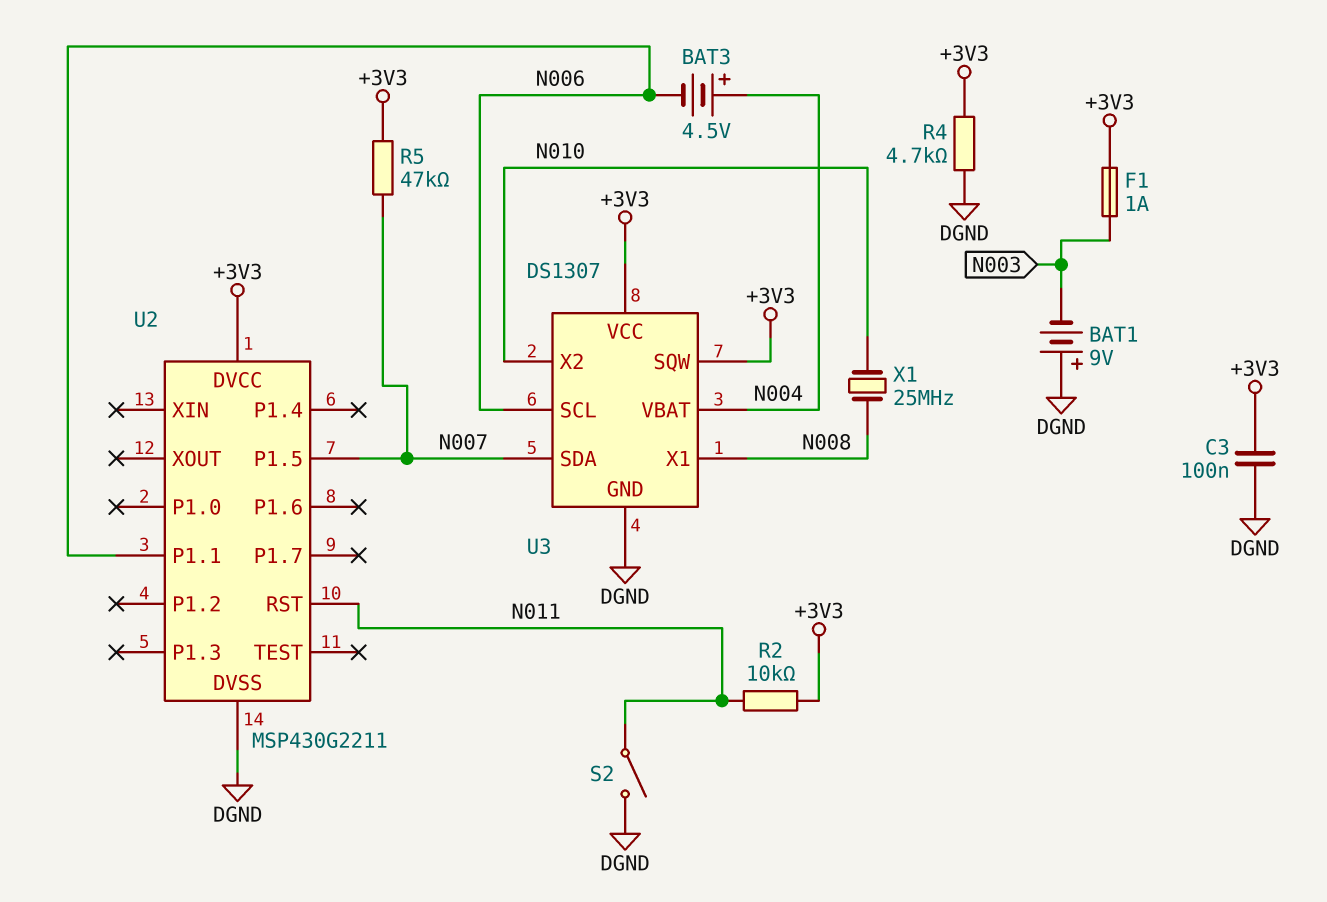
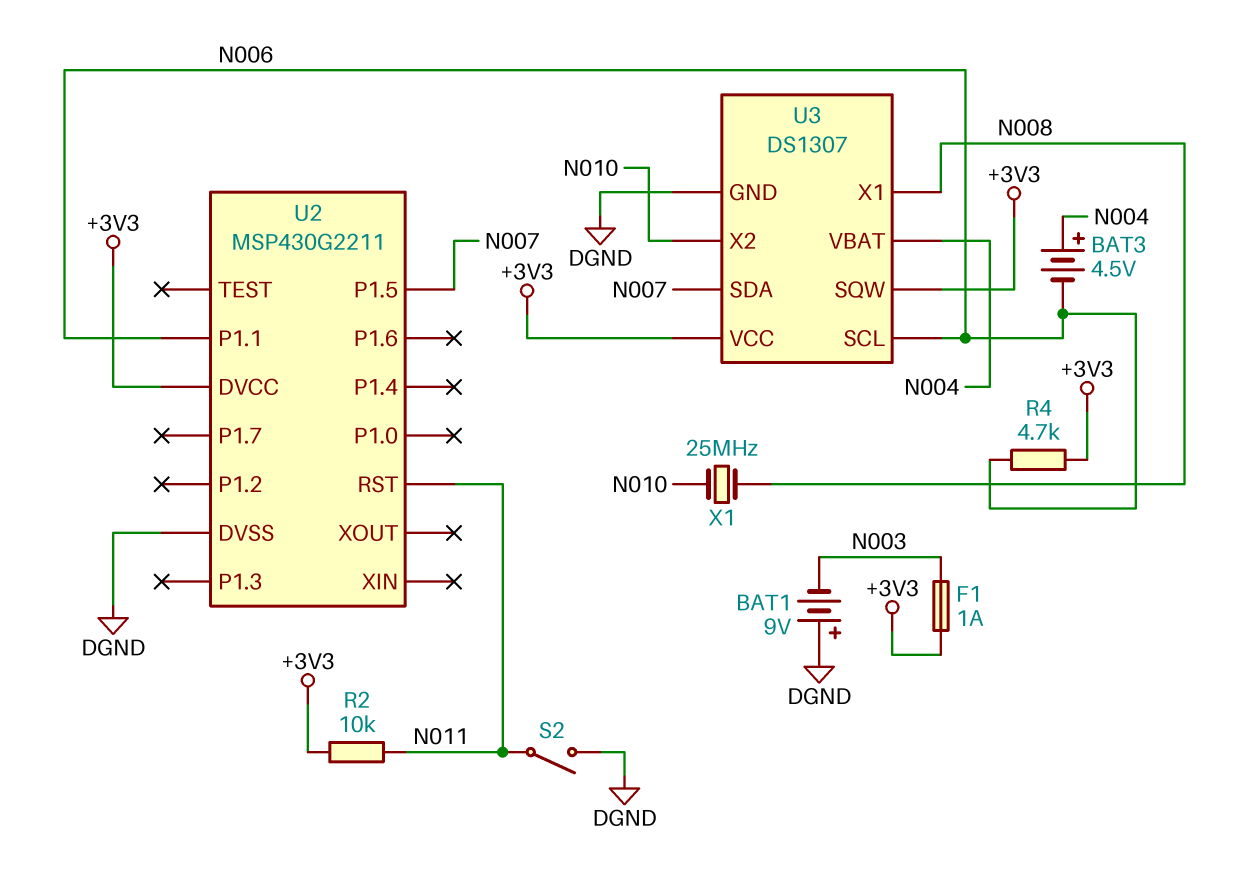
C3: 100nF (+3V3, DGND) -> none
R4: 4.7k (+3V3, DGND) -> 4.7k (+3V3, N006)
R5: 47k (+3V3, N007) -> none

